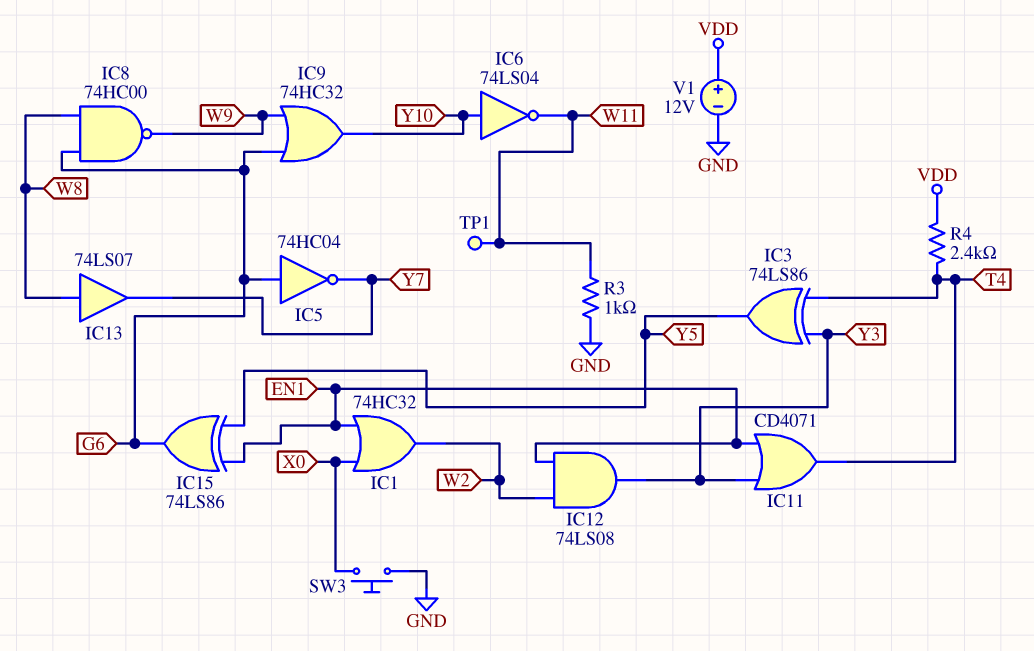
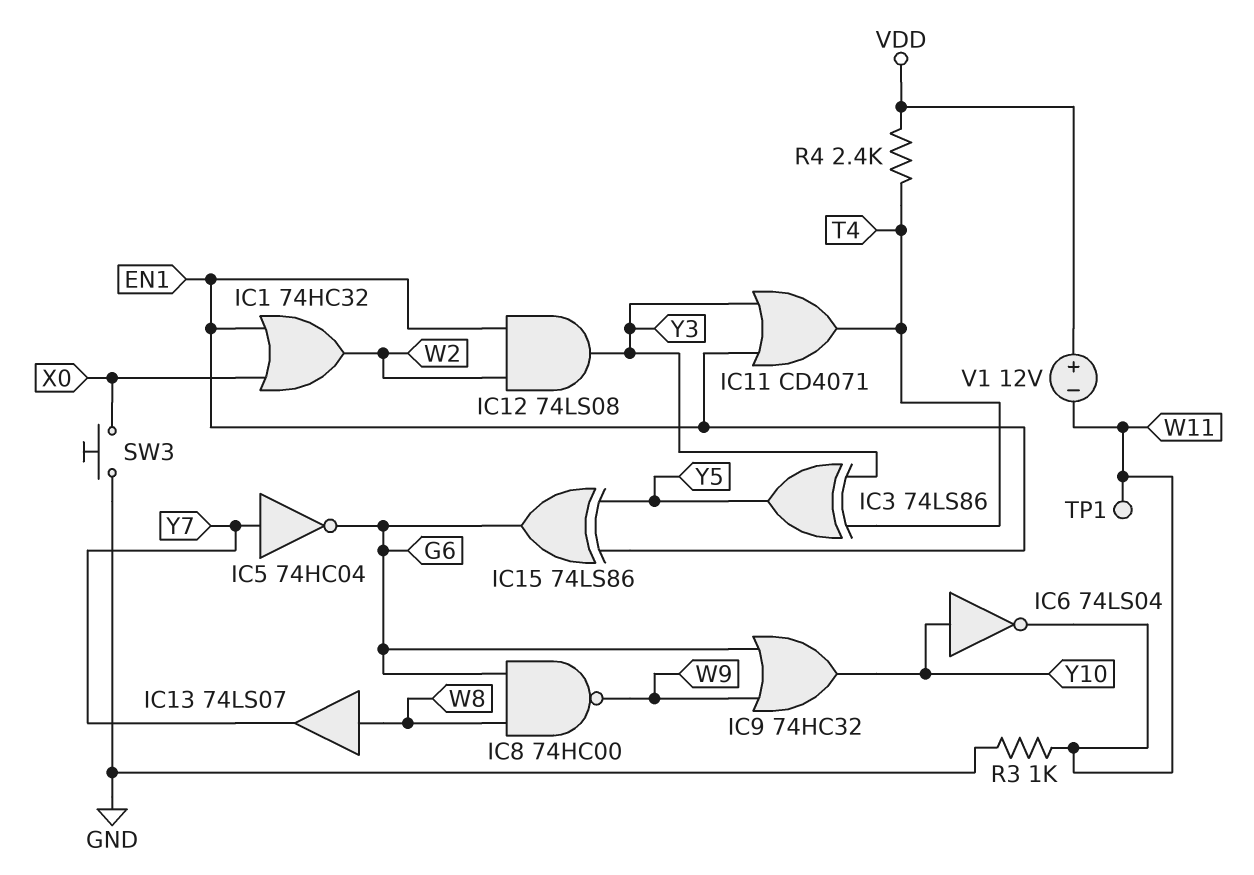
IC5: NOT 74HC04 (in G6, out Y7) -> NOT 74HC04 (in Y7, out G6)
V1: 12V (plus VDD, minus GND) -> 12V (plus VDD, minus W11)

